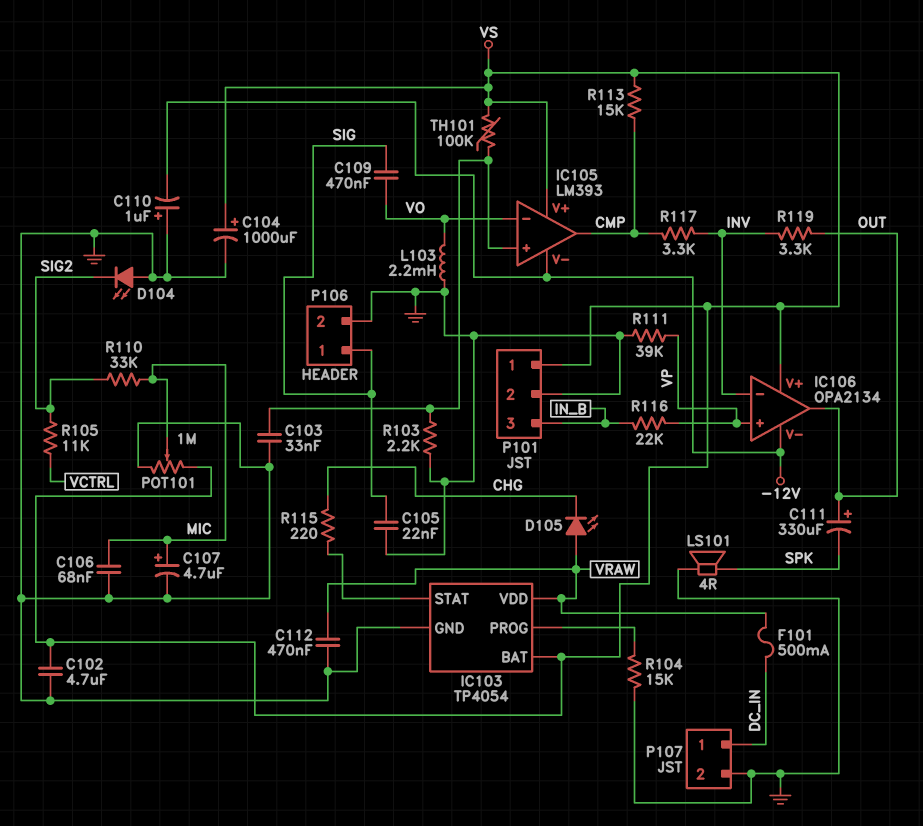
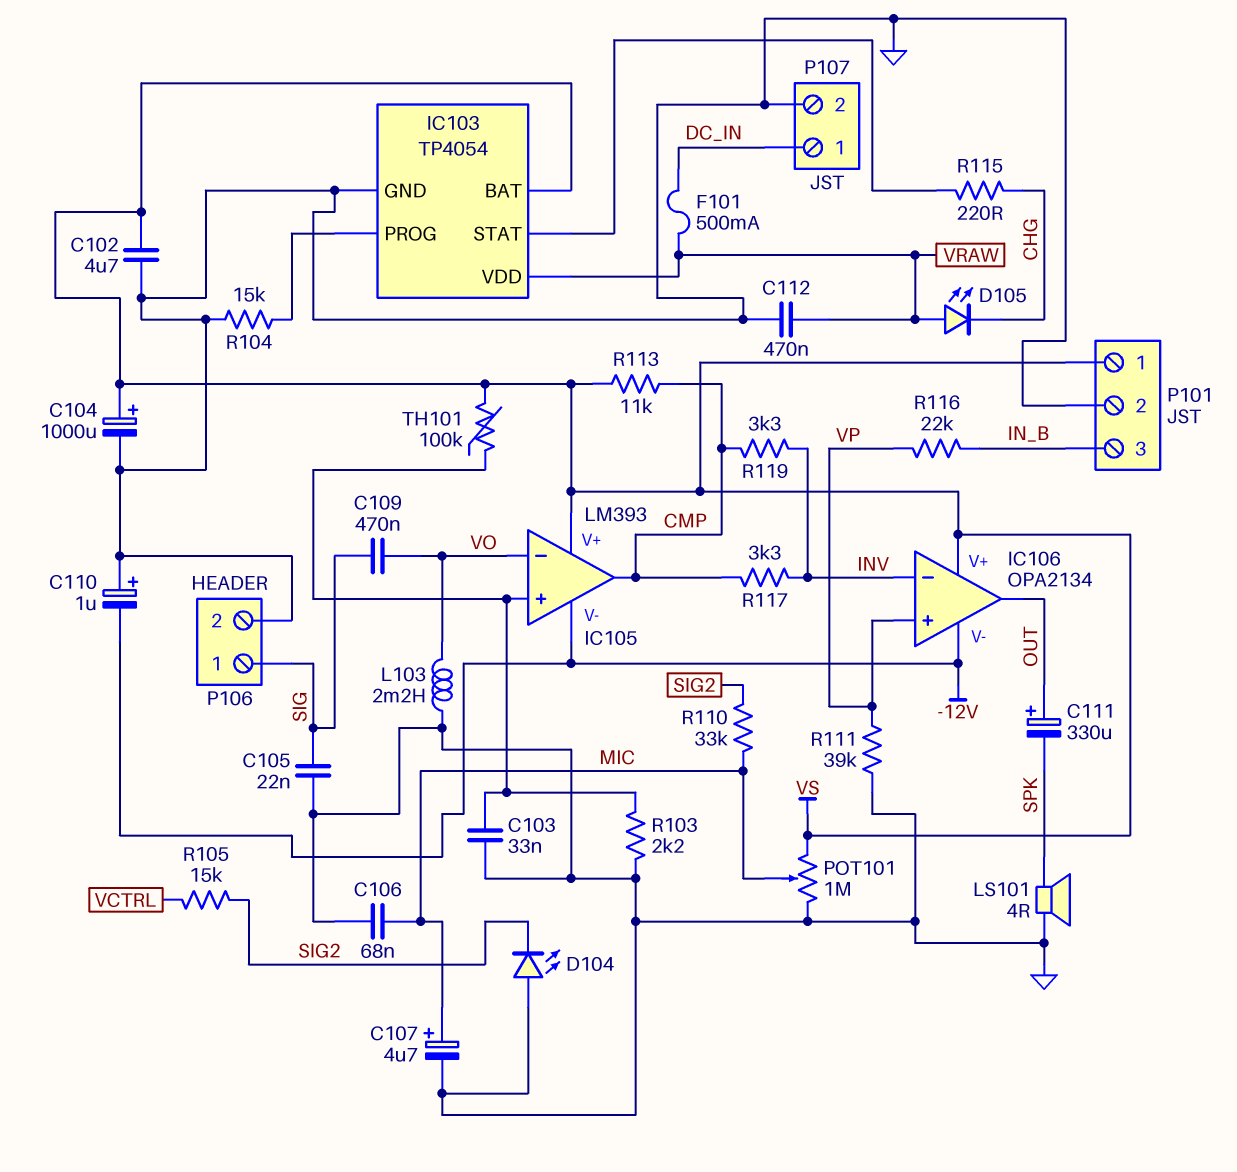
R105: 11k (SIG2, VCTRL) -> 15k (SIG2, VCTRL)
R113: 15k (CMP, VS) -> 11k (CMP, VS)
R119: 3.3k (INV, OUT) -> 3.3k (CMP, INV)

